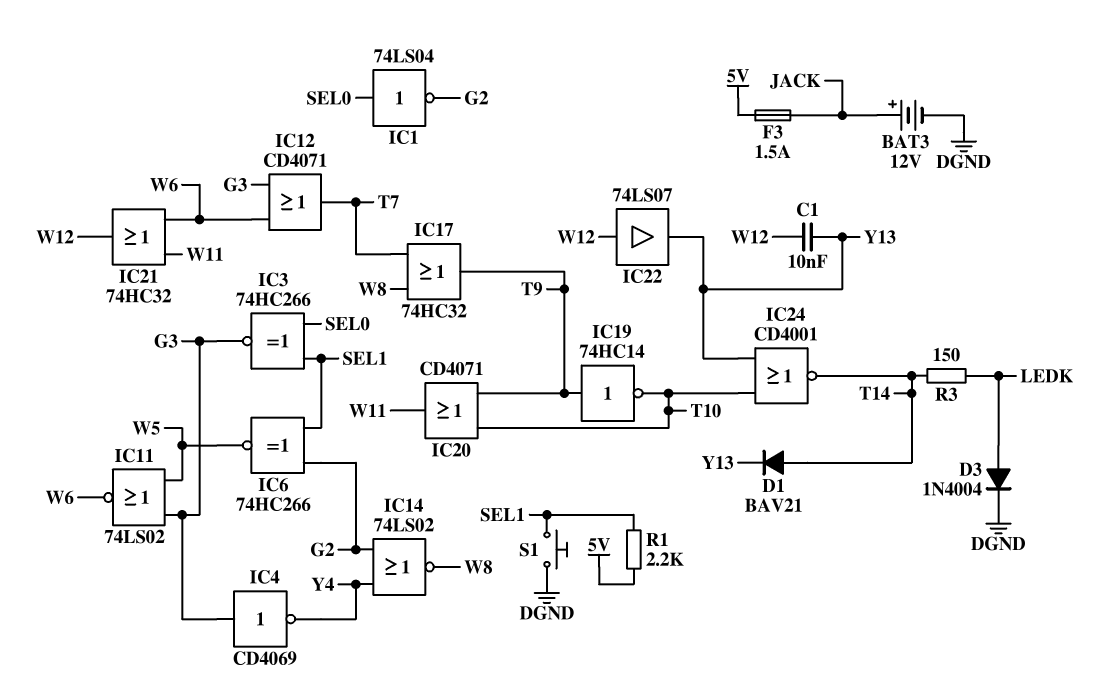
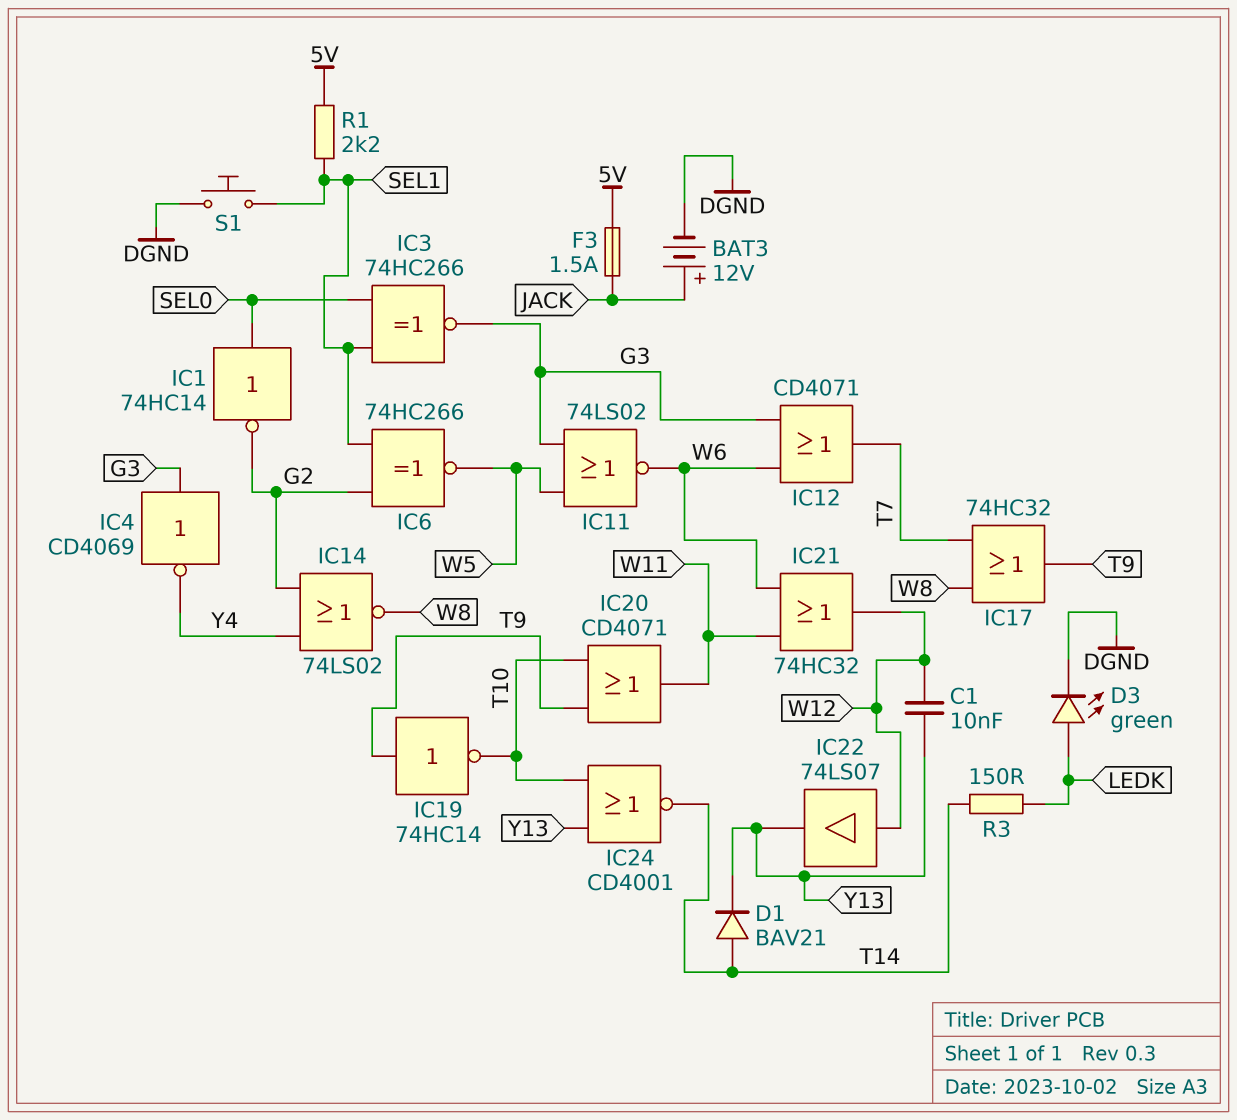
D3: diode 1N4004 (A LEDK, K DGND) -> LED green (A LEDK, K DGND)
IC1: NOT 74LS04 (in SEL0, out G2) -> NOT 74HC14 (in SEL0, out G2)

